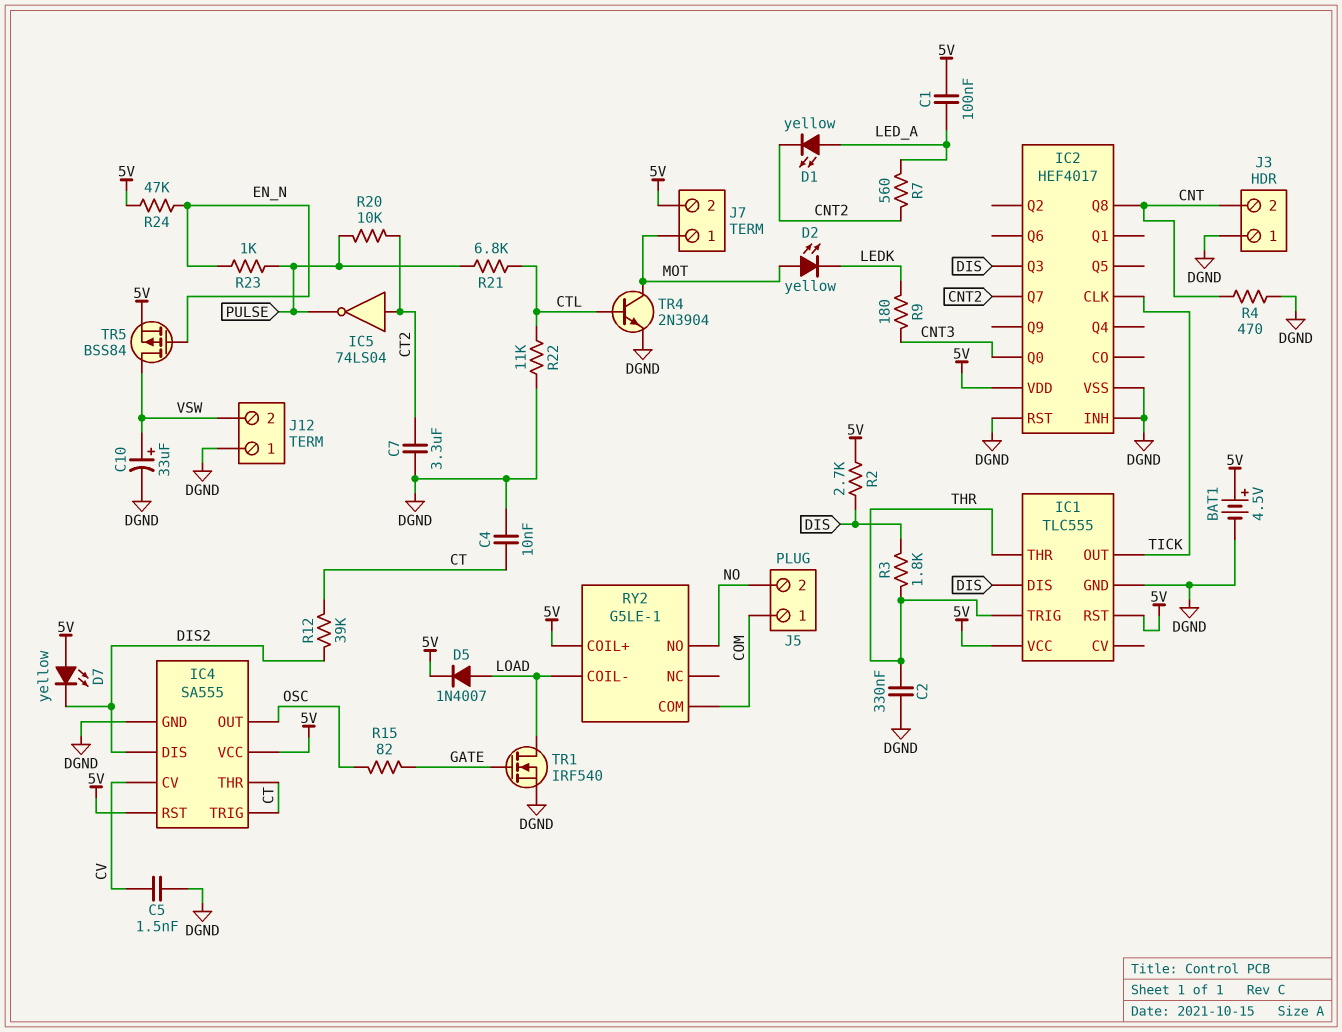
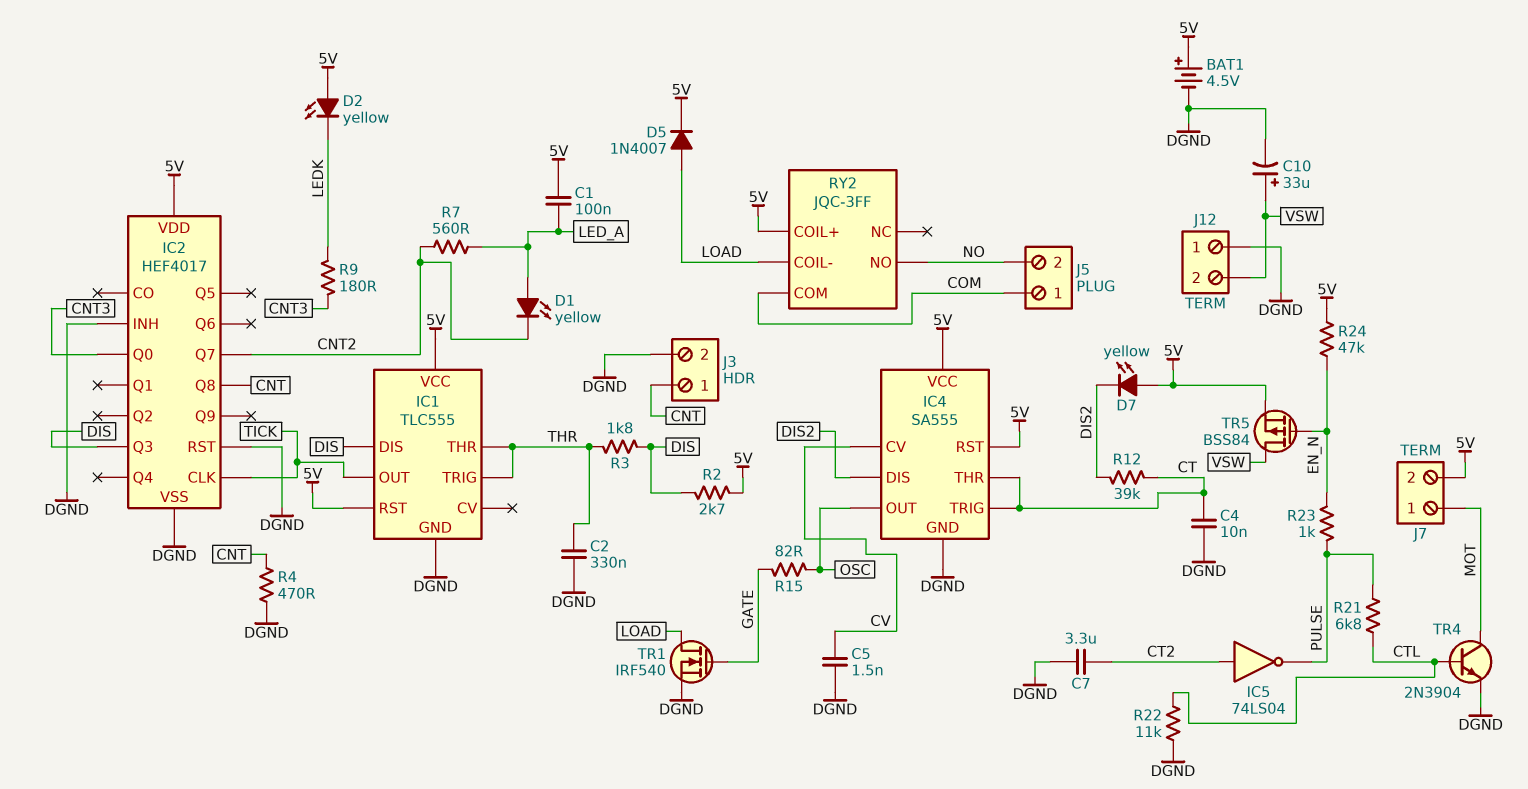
D2: LED yellow (A MOT, K LEDK) -> LED yellow (A 5V, K LEDK)
J3 pin 1: DGND -> CNT
J3 pin 2: CNT -> DGND
R20: 10k (CT2, PULSE) -> none
RY2: G5LE-1 -> JQC-3FF

